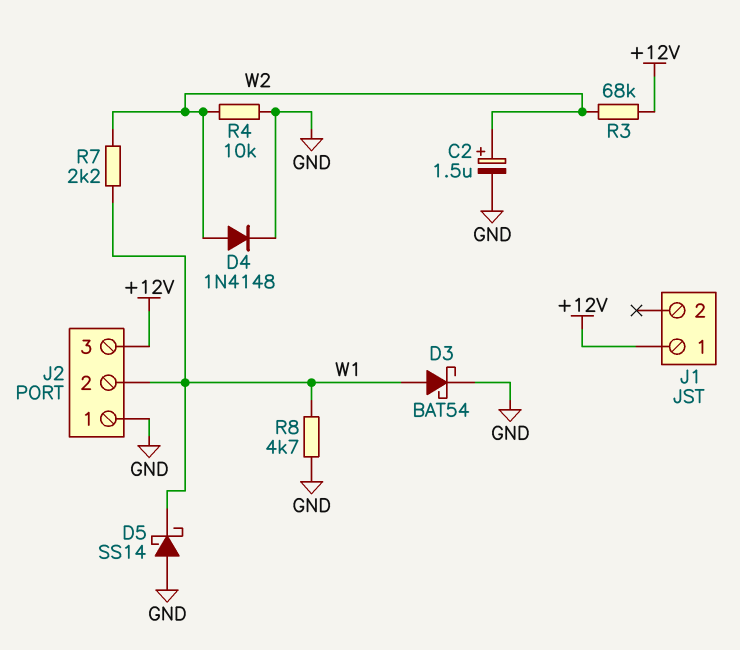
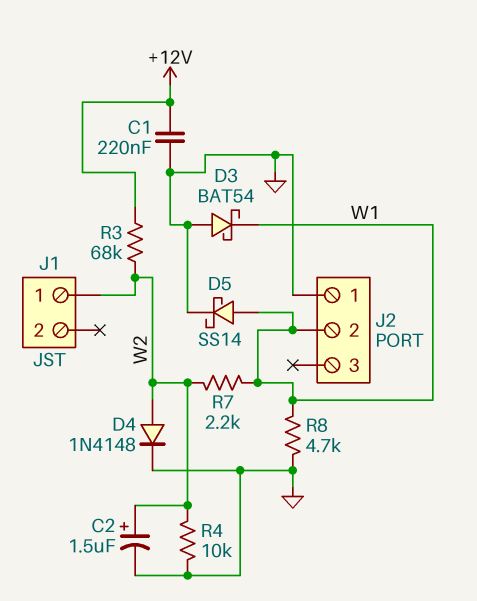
C1: none -> 220nF (+12V, GND)
D3: schottky BAT54 (A W1, K GND) -> schottky BAT54 (A GND, K W1)
D5: schottky SS14 (A GND, K W1) -> schottky SS14 (A W1, K GND)
J1 pin 1: +12V -> W2
J2 pin 3: +12V -> none

